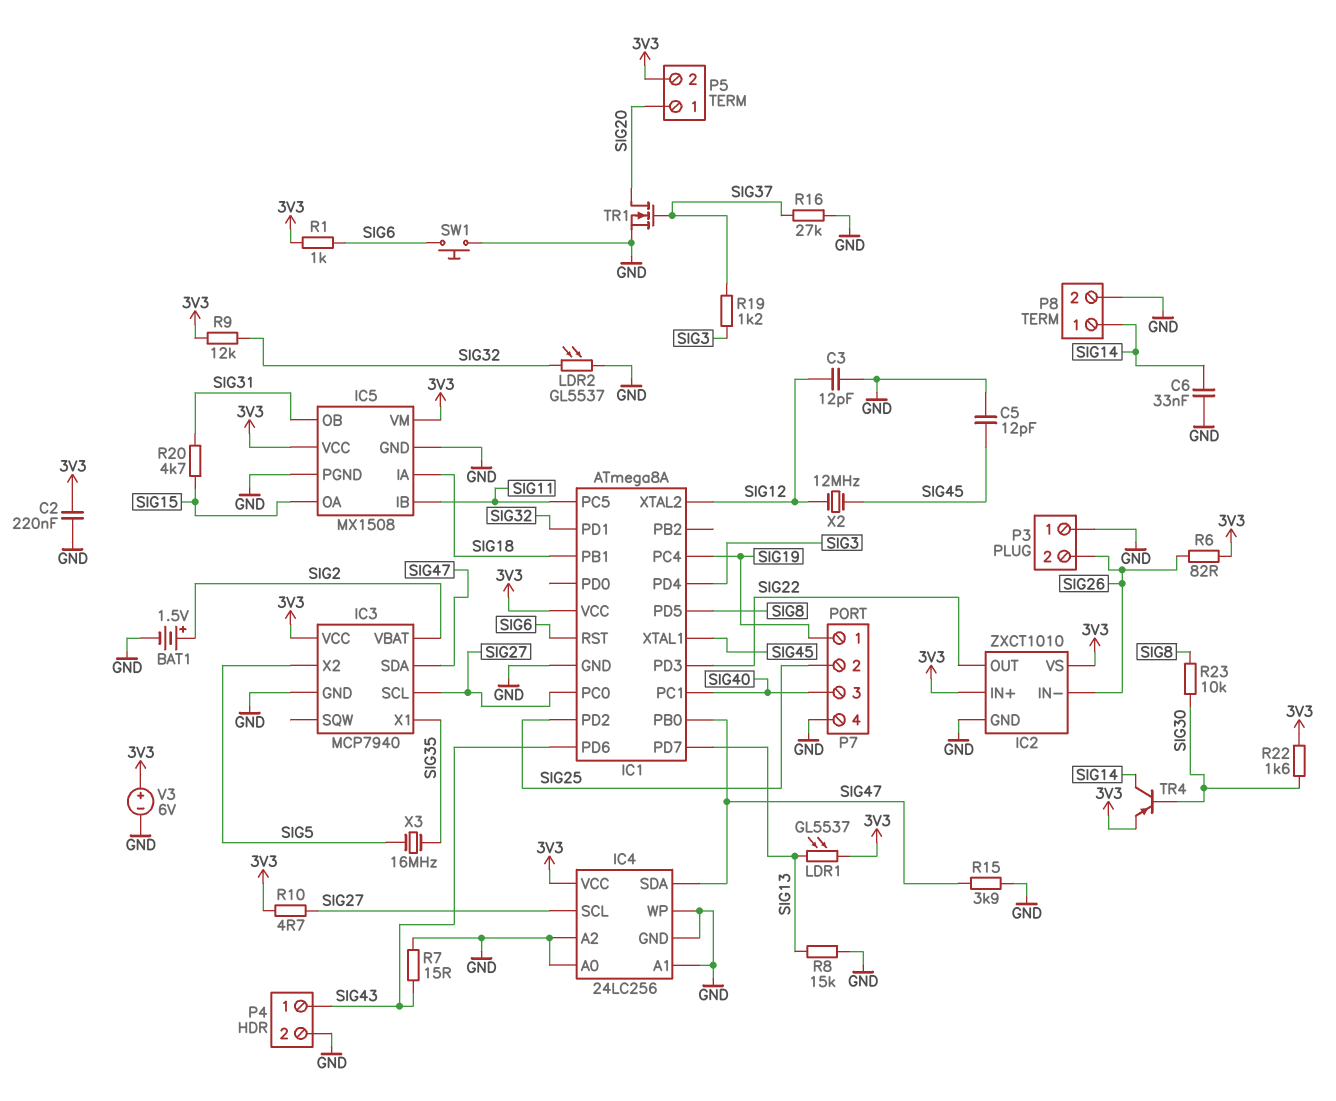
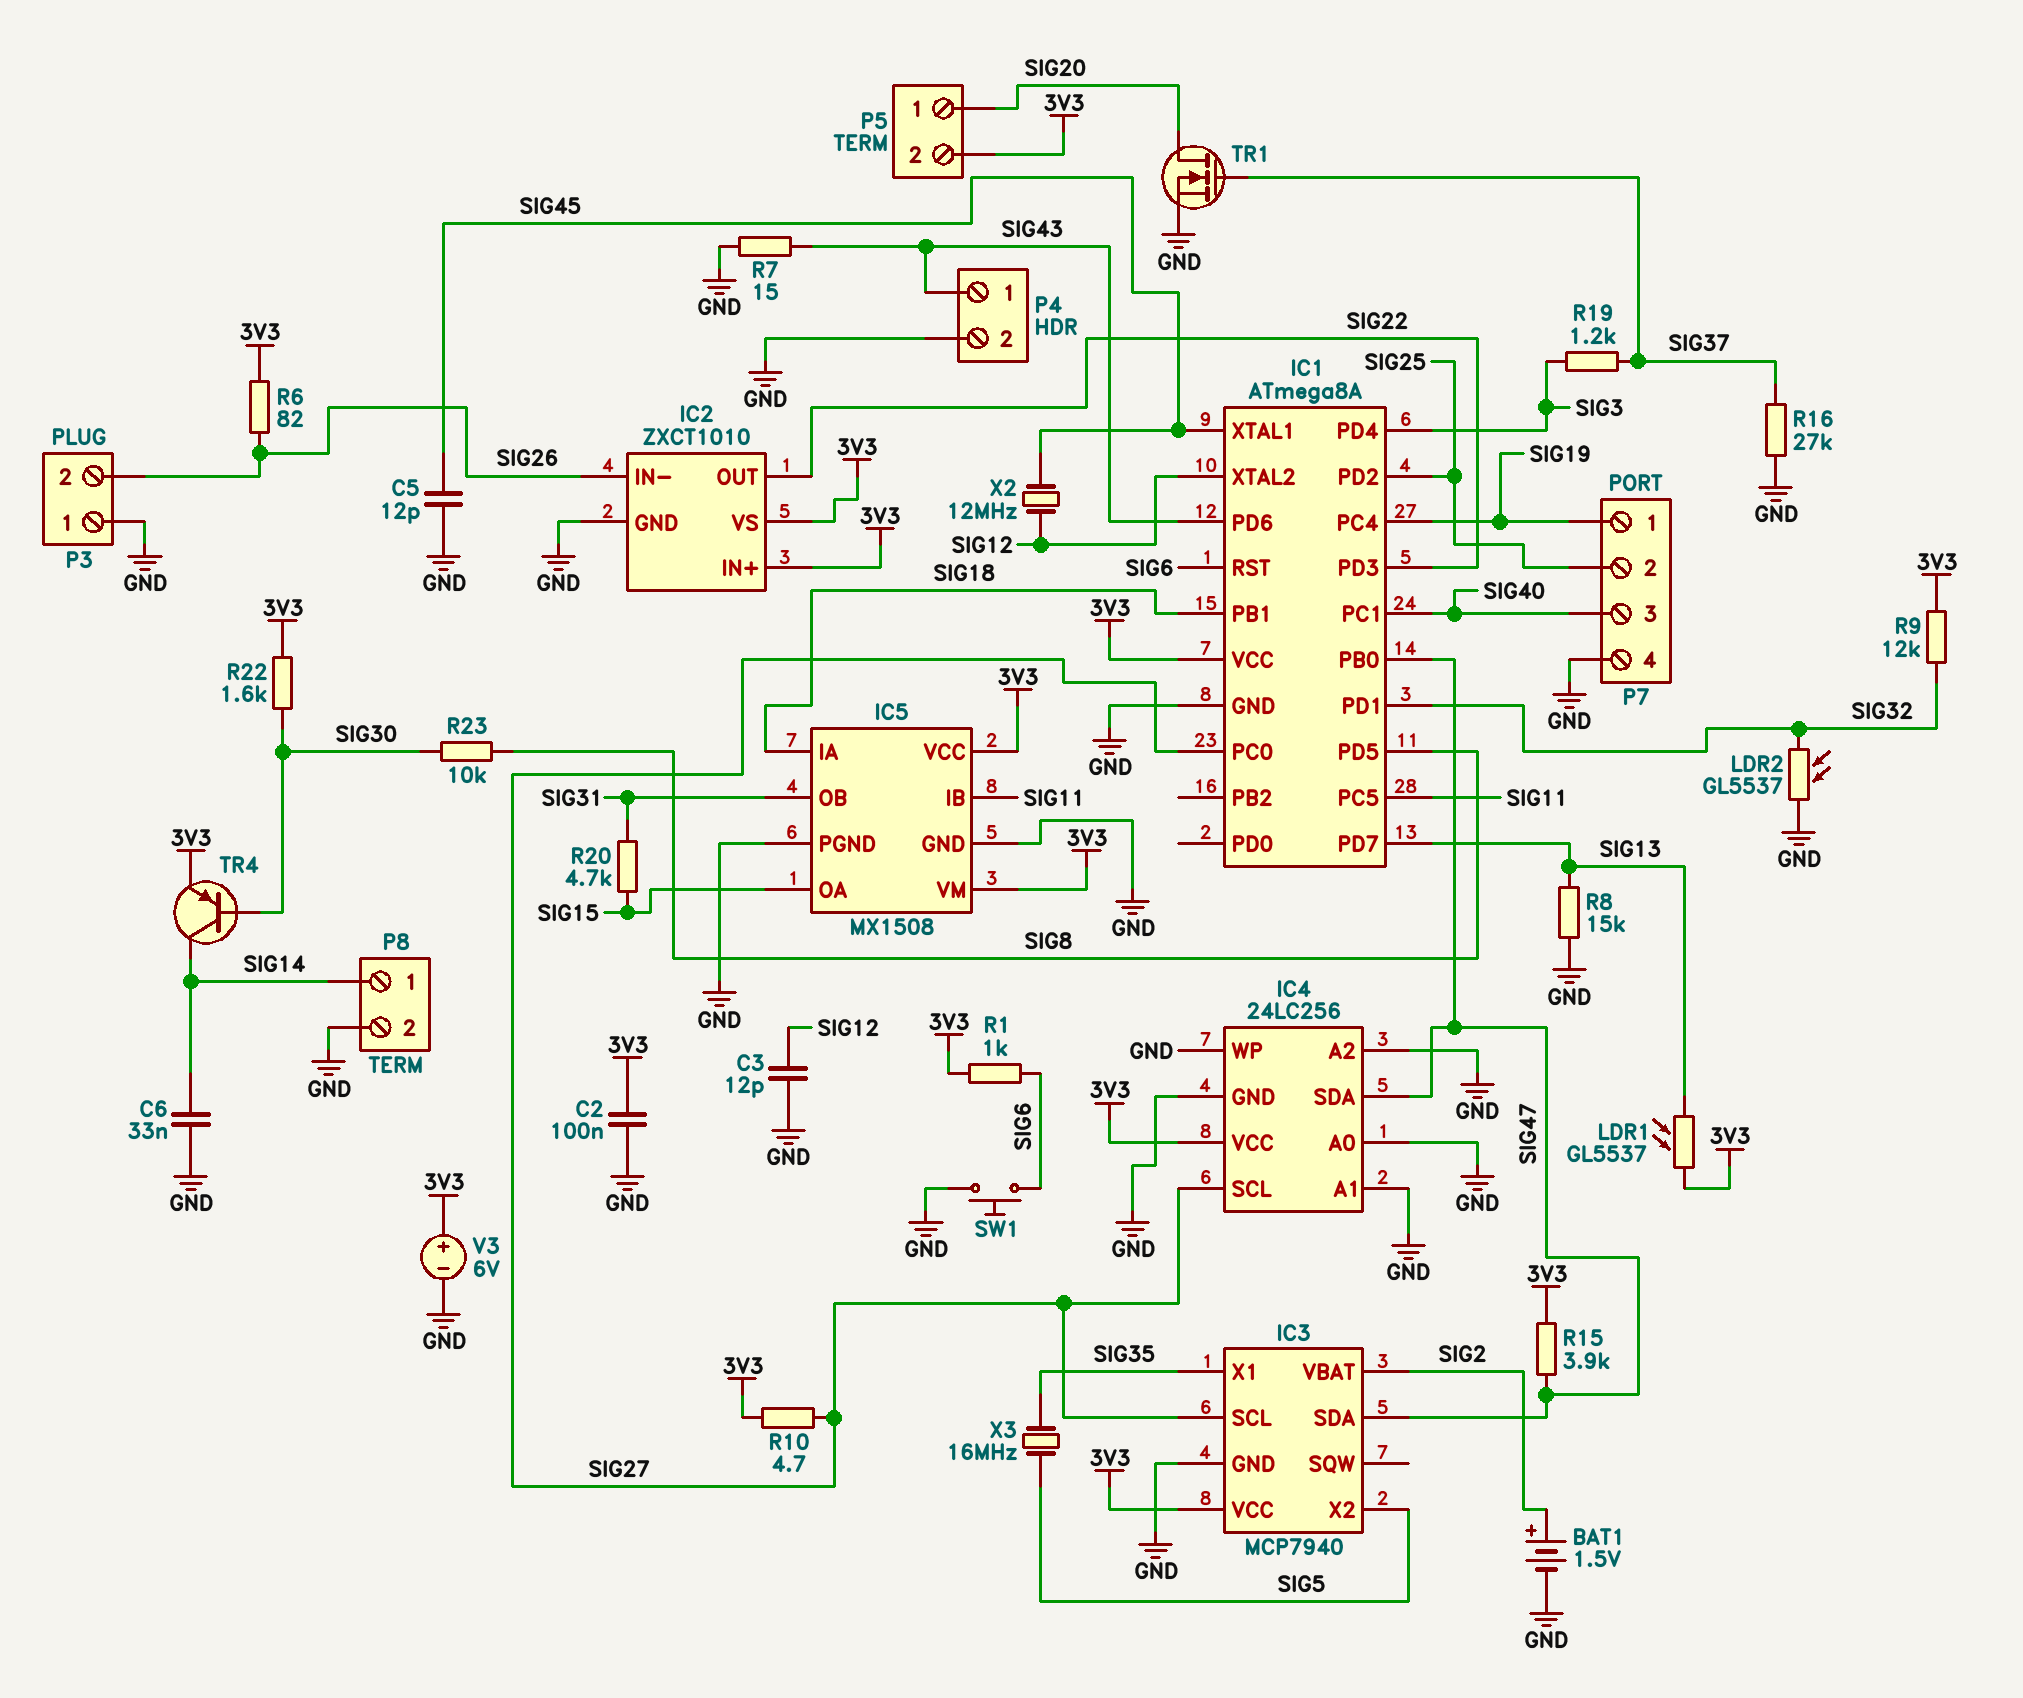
C2: 220nF (3V3, GND) -> 100nF (3V3, GND)
R15: 3.9k (GND, SIG47) -> 3.9k (3V3, SIG47)

